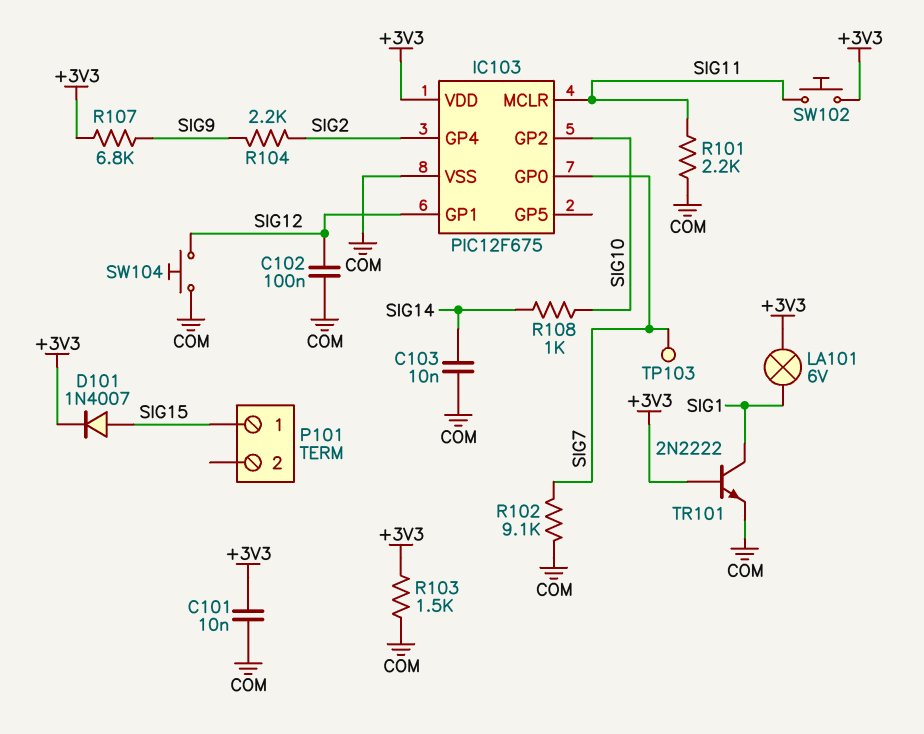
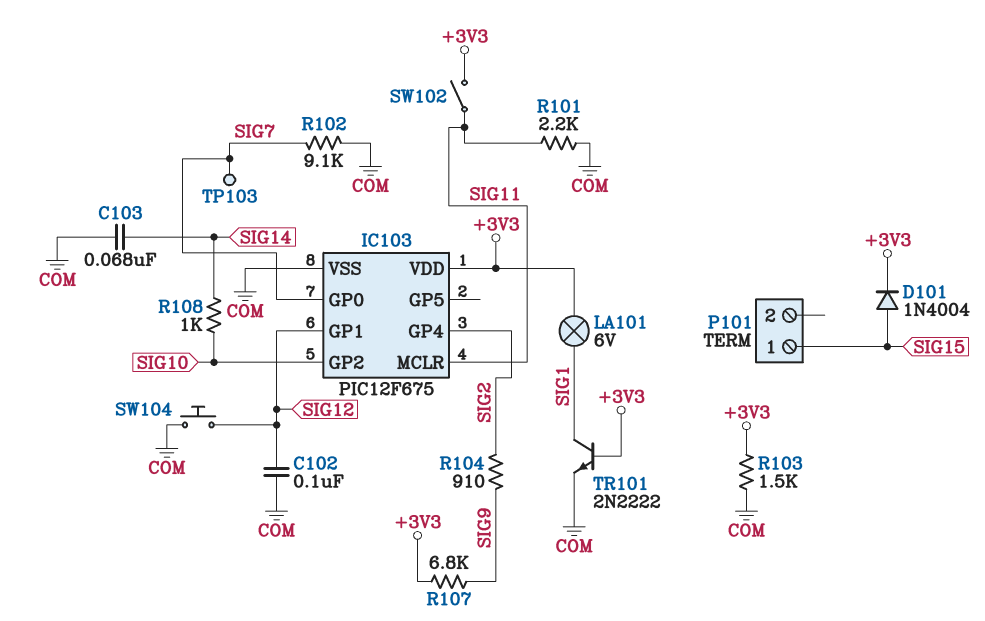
C101: 10nF (+3V3, COM) -> none
C103: 10nF (COM, SIG14) -> 68nF (COM, SIG14)
D101: diode 1N4007 (A SIG15, K +3V3) -> diode 1N4004 (A SIG15, K +3V3)
R104: 2.2k (SIG2, SIG9) -> 910 (SIG2, SIG9)
SW102: button (+3V3, SIG11) -> switch (+3V3, SIG11)

